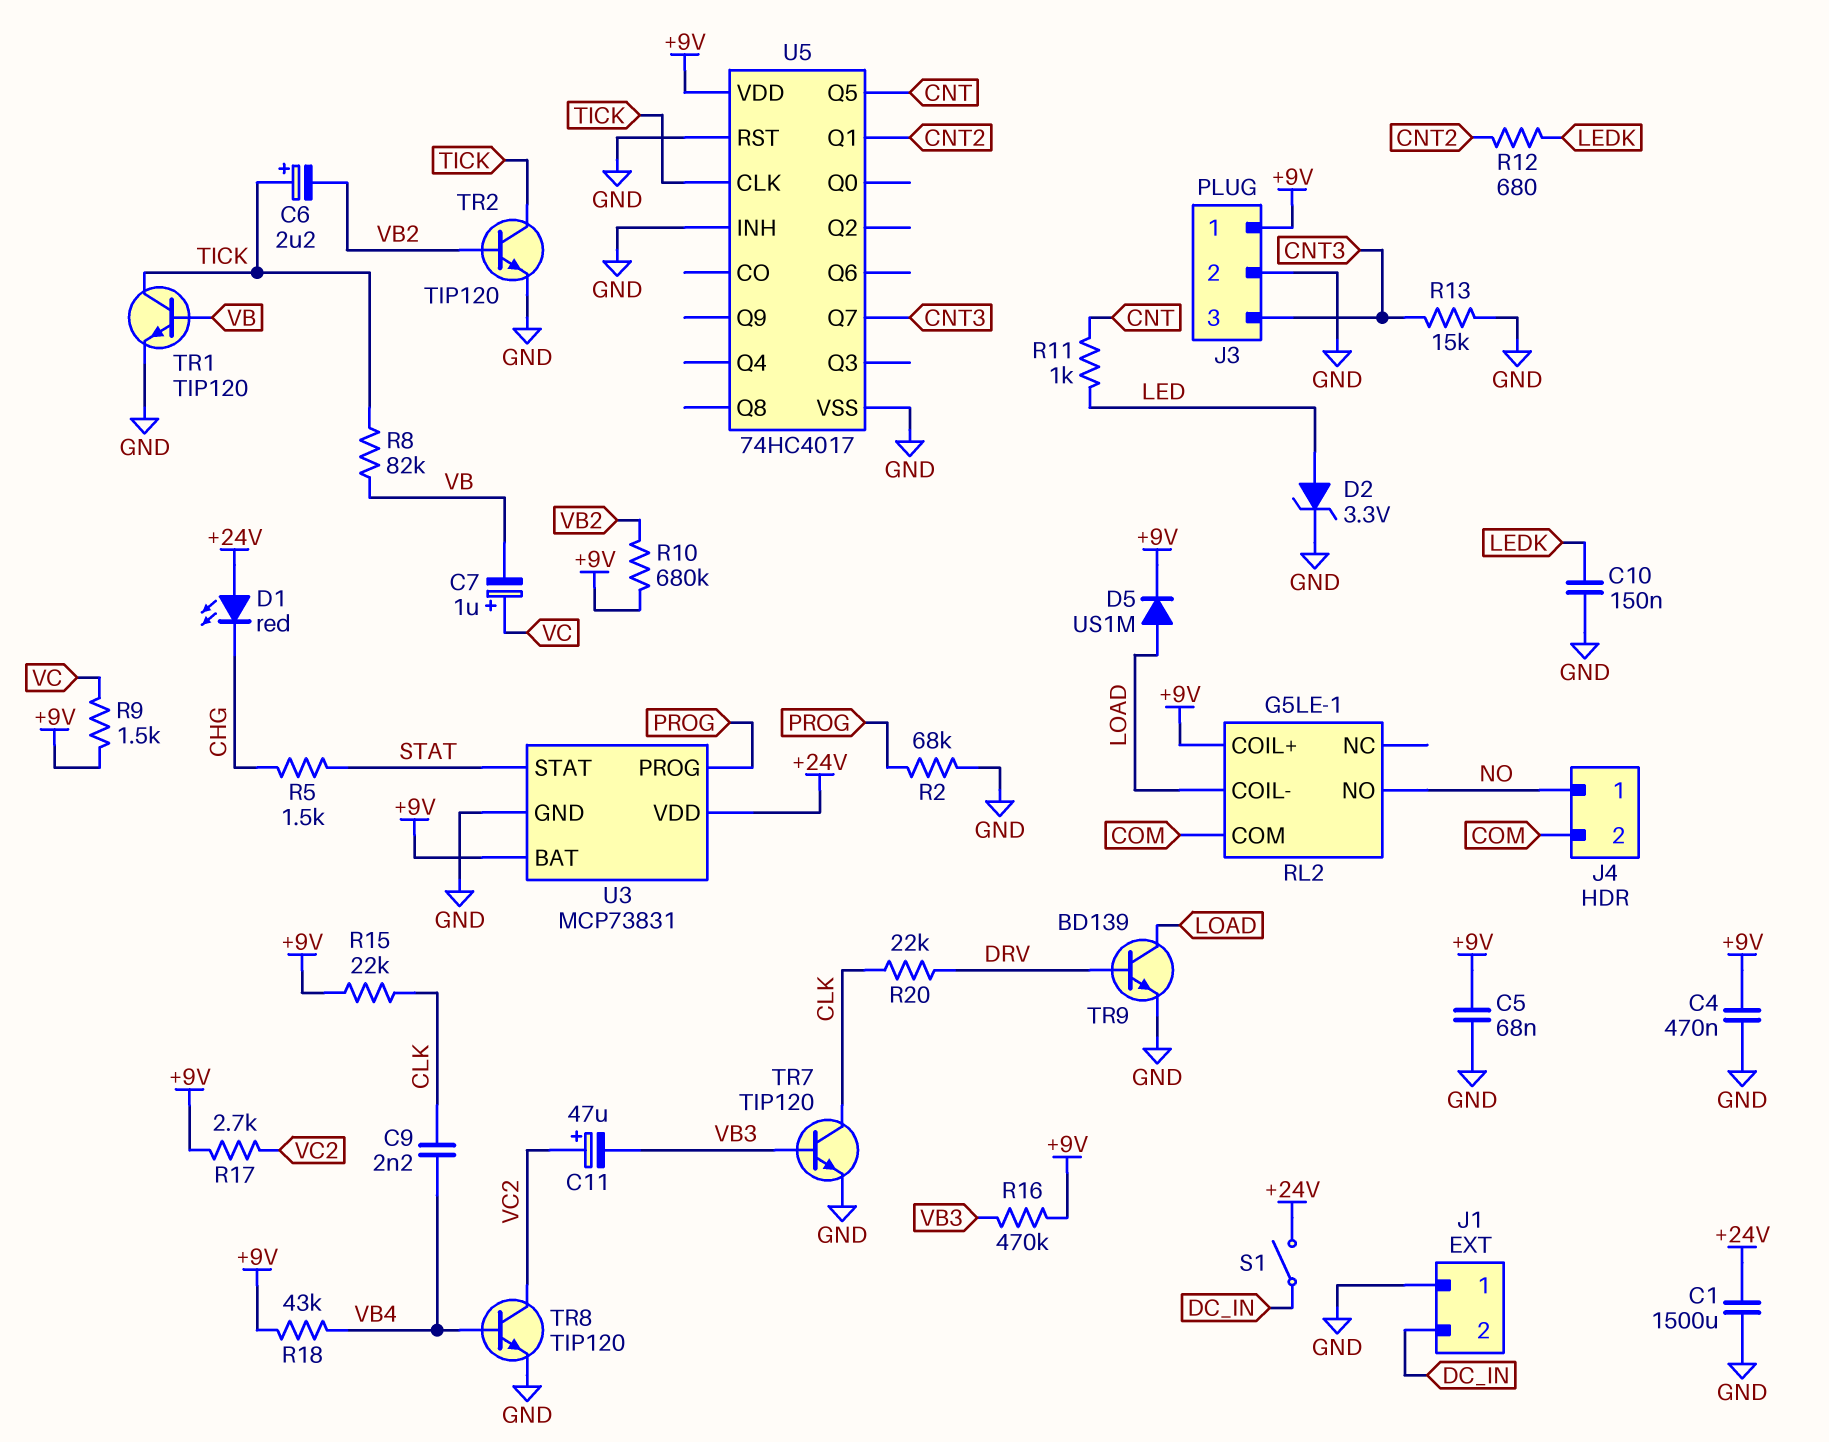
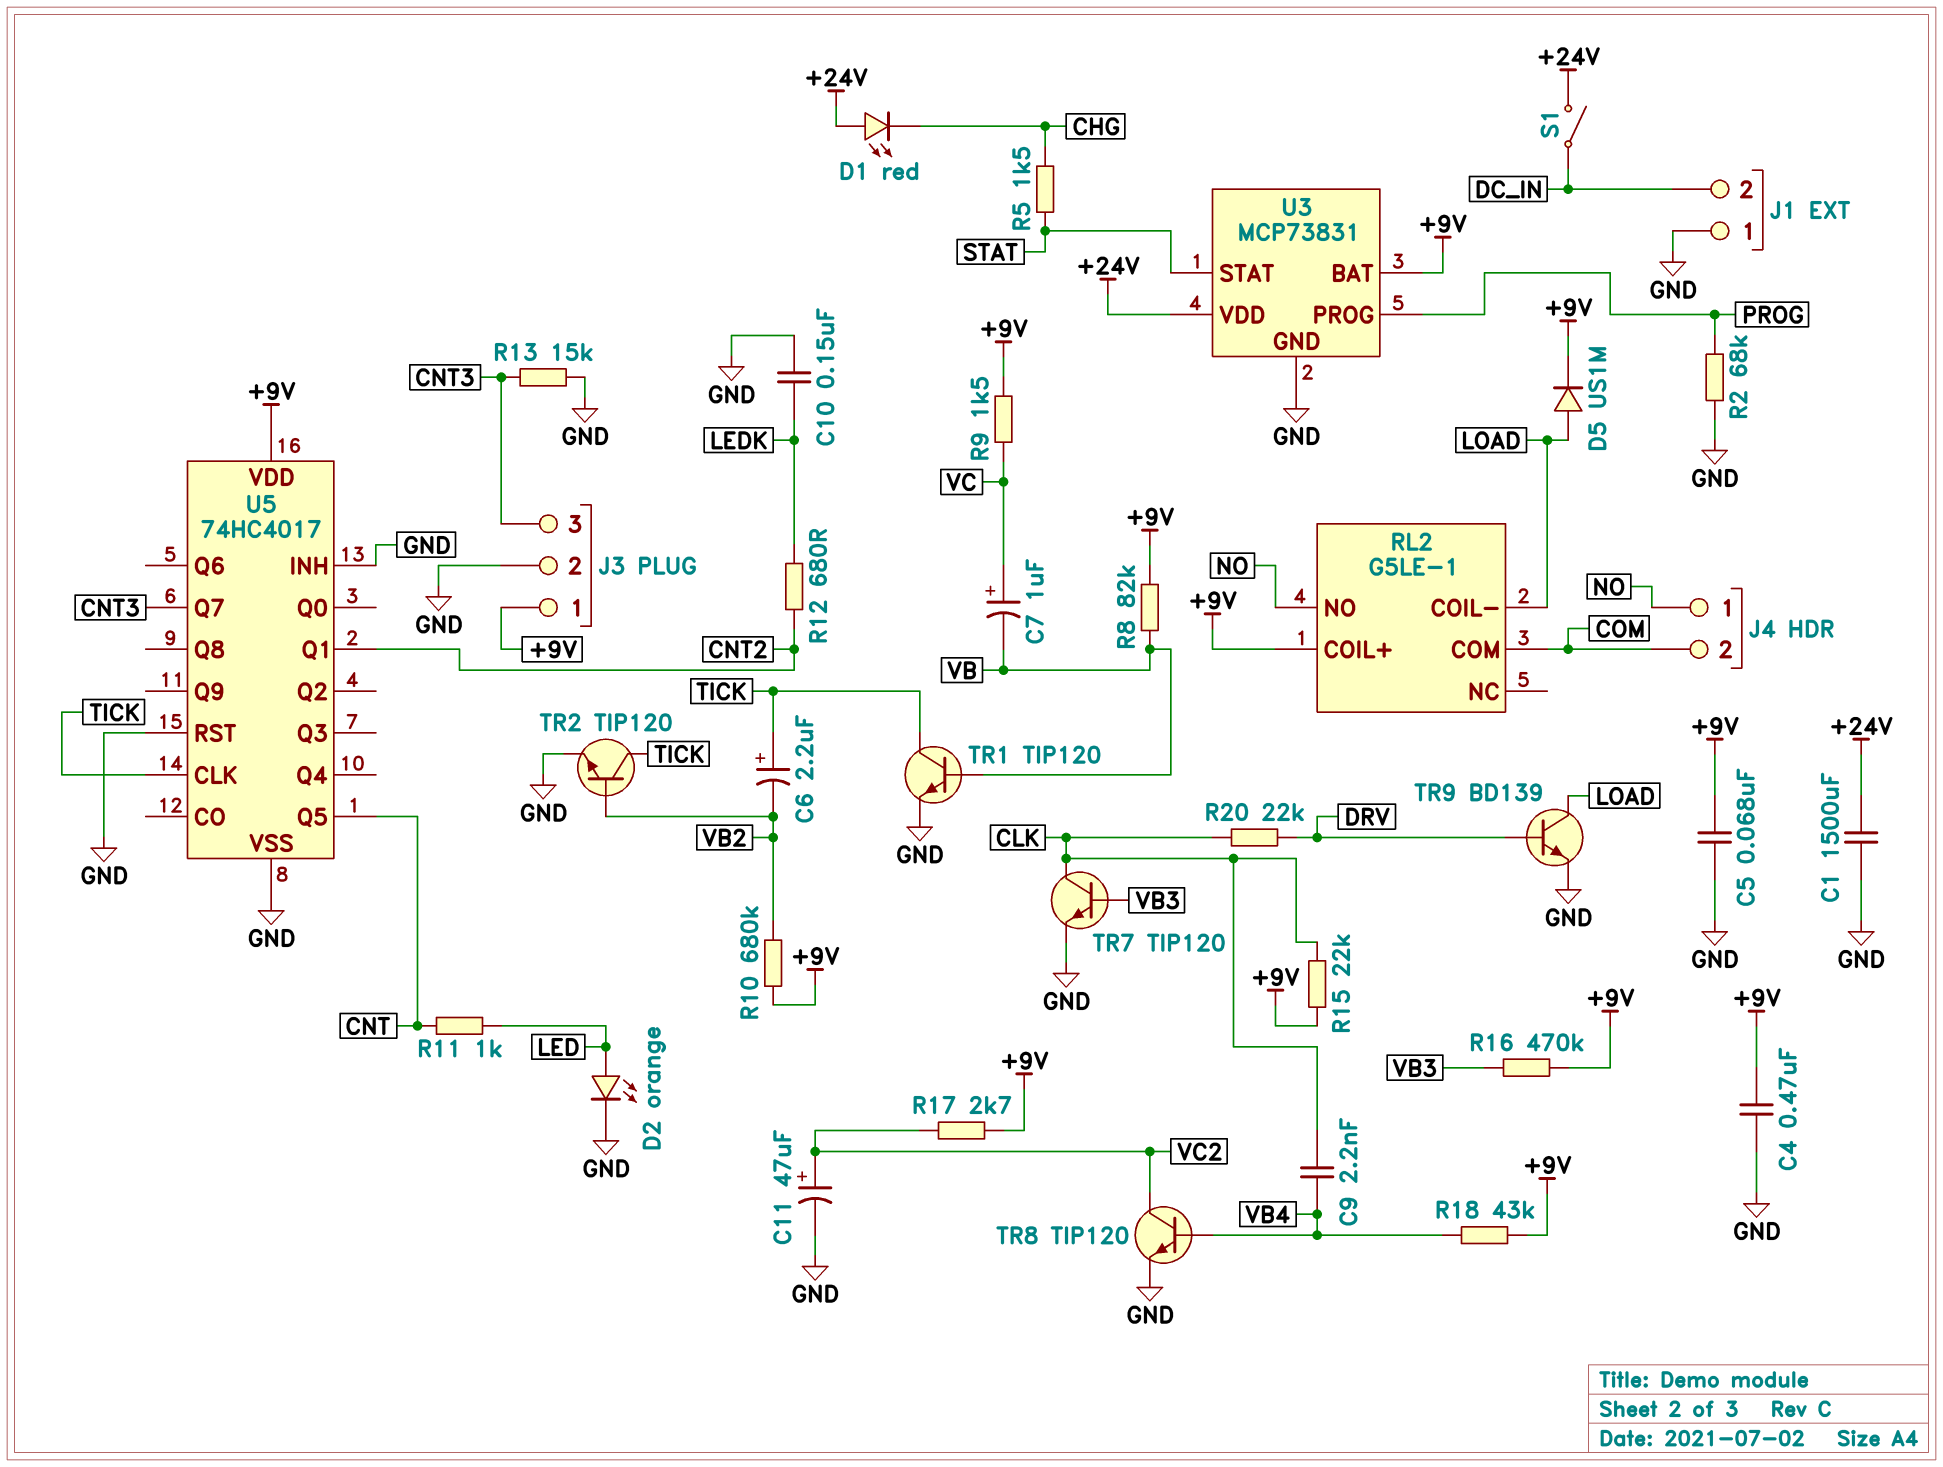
C11: 47uF (plus VC2, minus VB3) -> 47uF (plus VC2, minus GND)
D2: zener 3.3V (A LED, K GND) -> LED orange (A LED, K GND)
R8: 82k (TICK, VB) -> 82k (+9V, VB)

